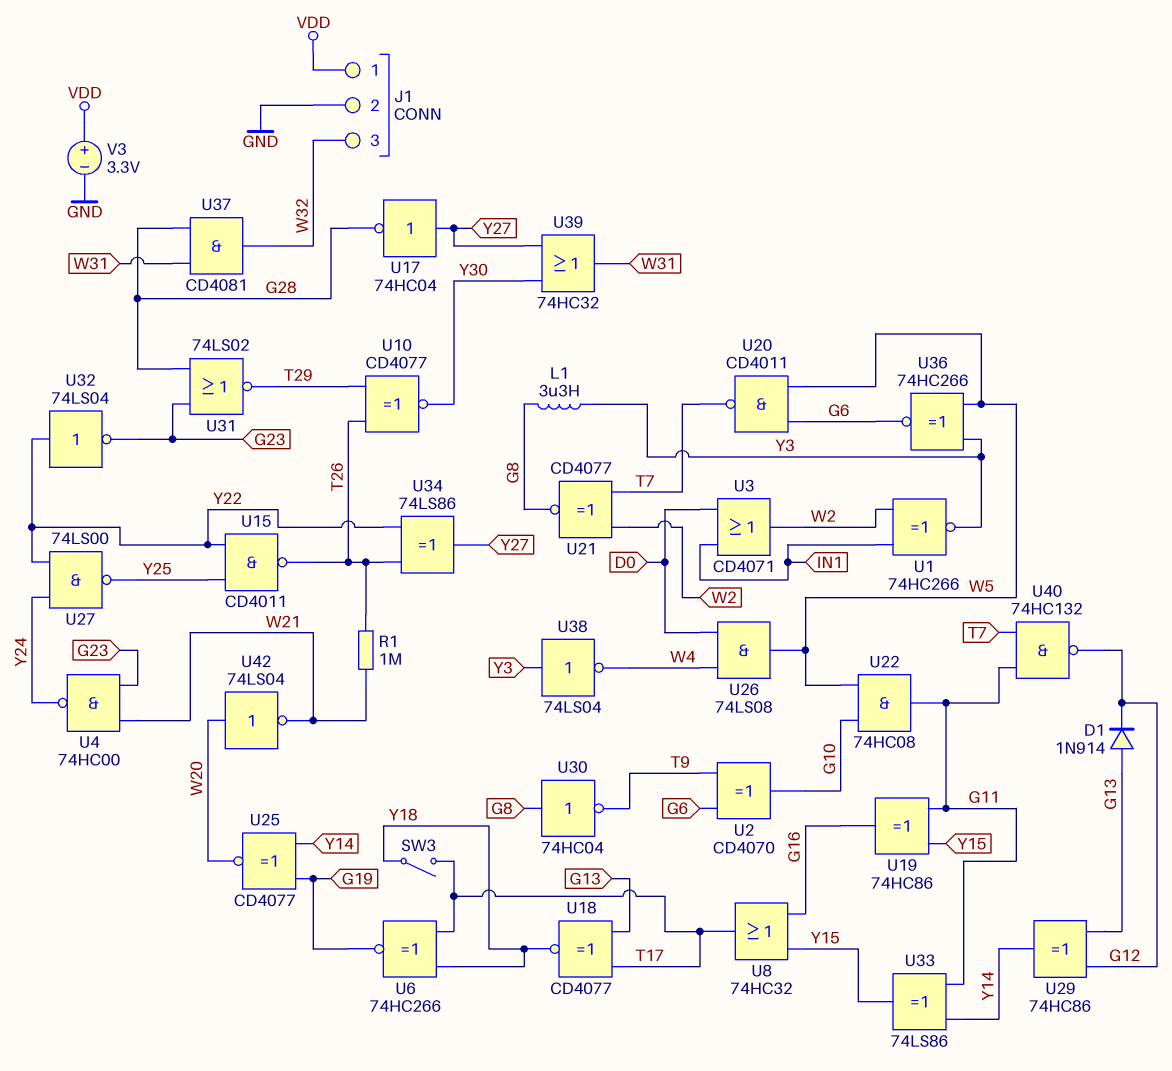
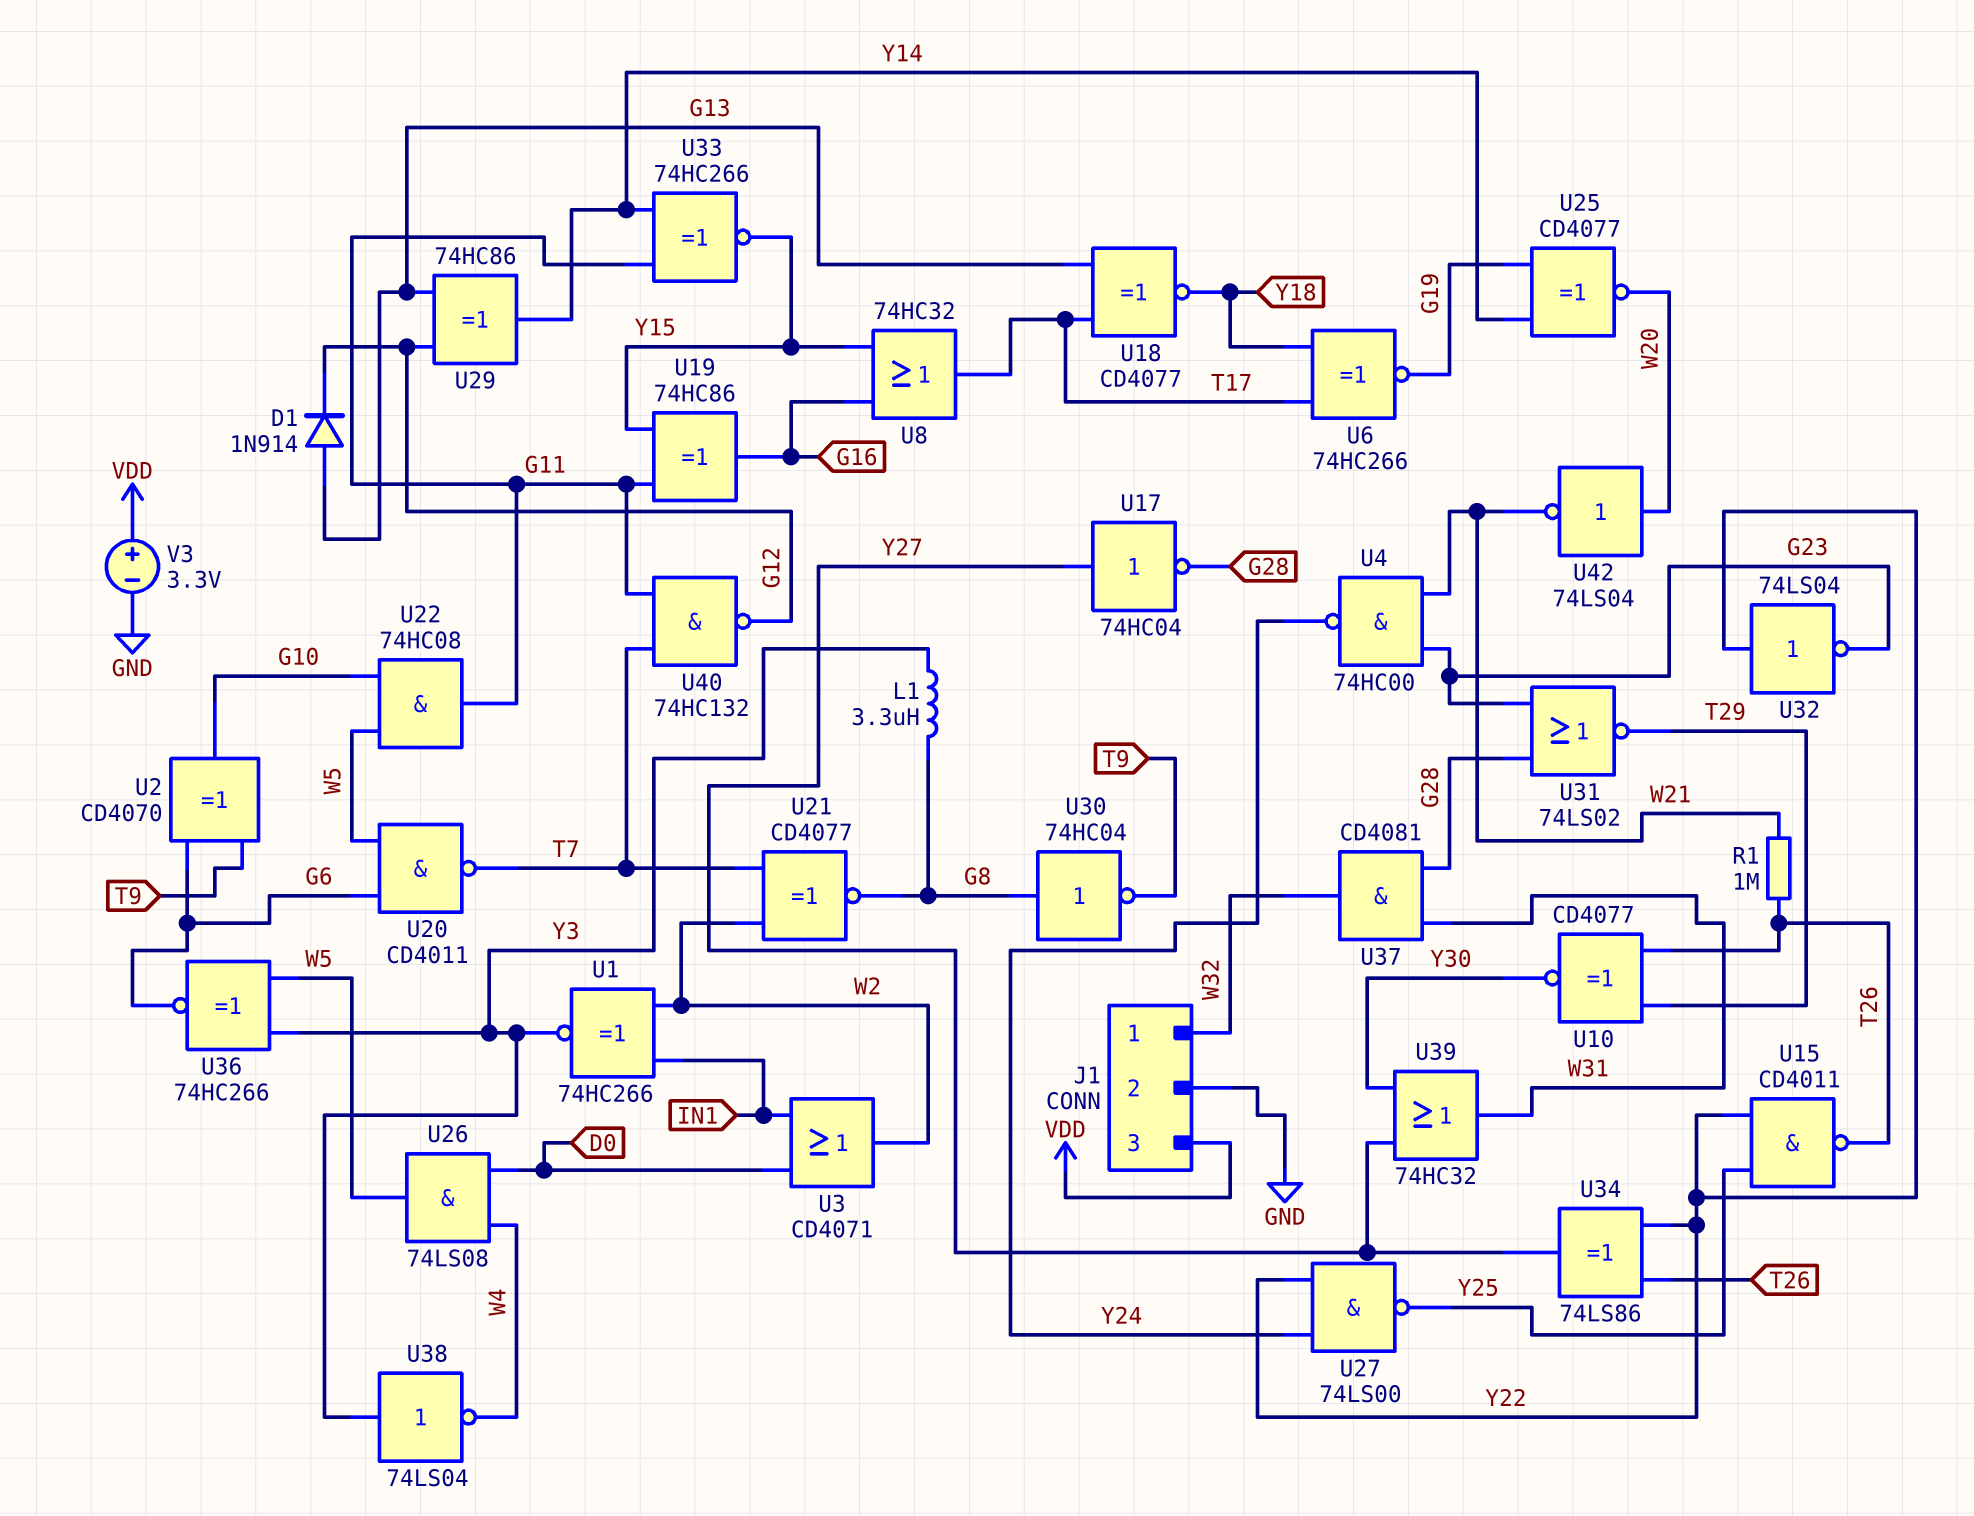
J1 pin 1: VDD -> W32
J1 pin 3: W32 -> VDD
SW3: switch (T17, Y18) -> none
U33: XOR 74LS86 (in G11, in Y14, out Y15) -> XNOR 74HC266 (in G11, in Y14, out Y15)

